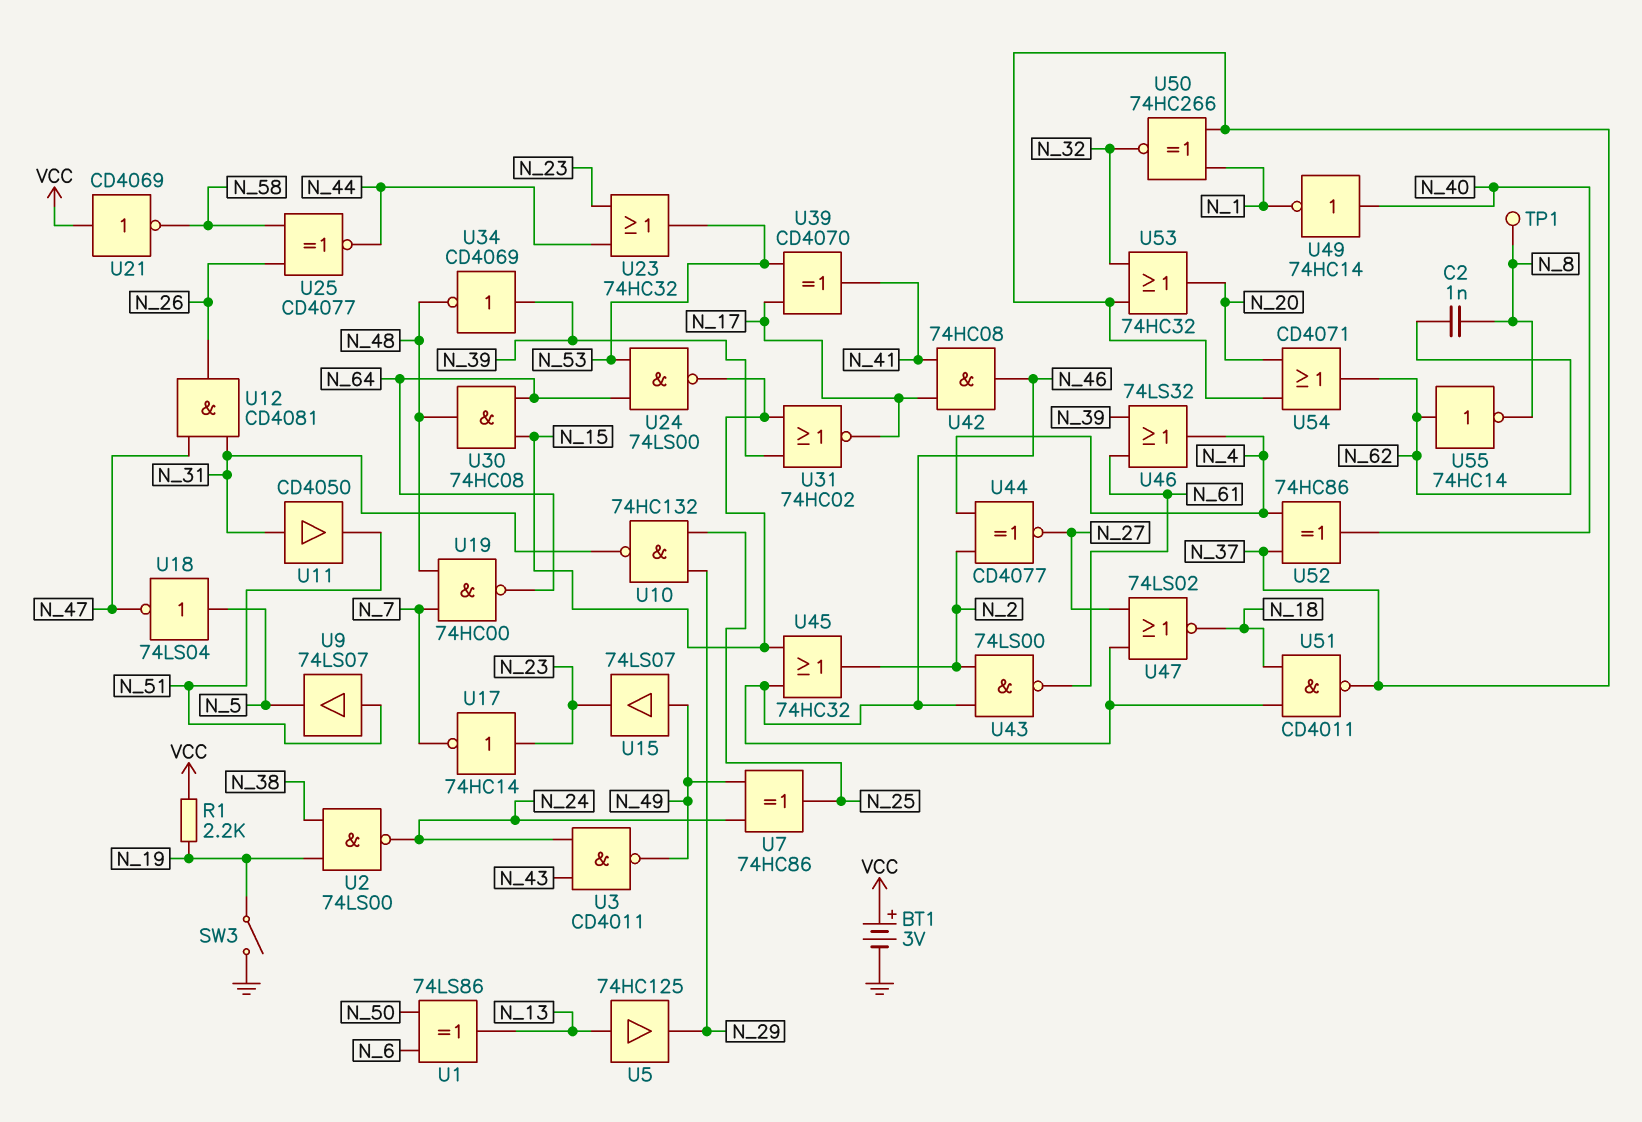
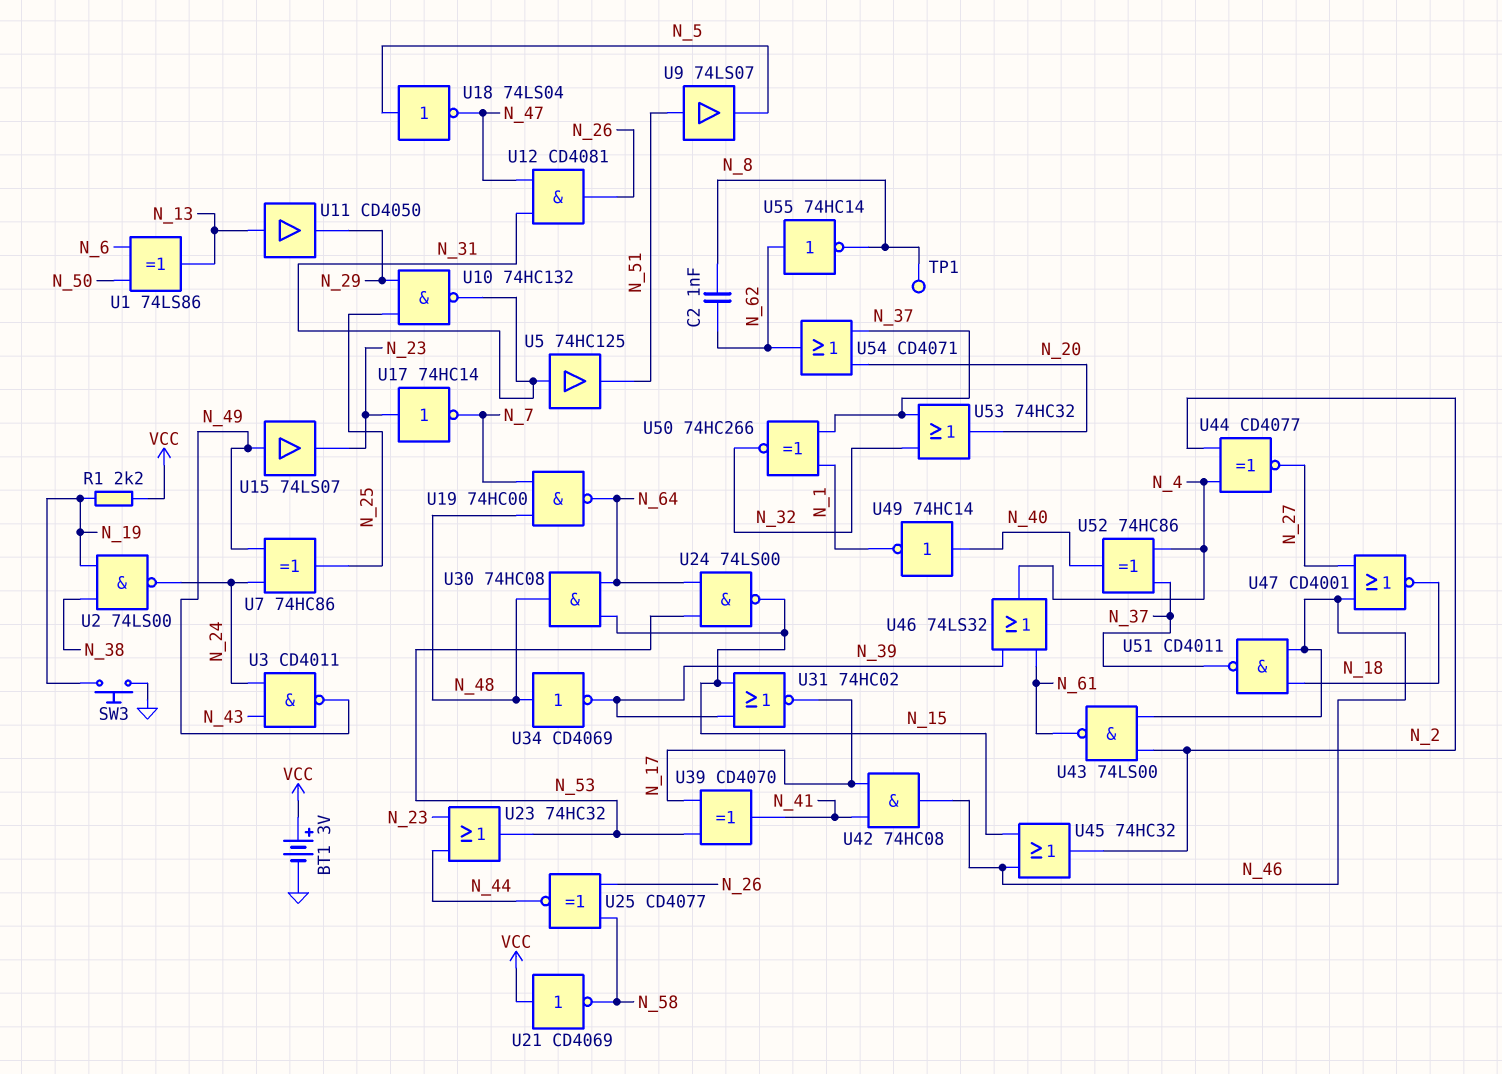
SW3: switch (GND, N_19) -> button (GND, N_19)
U5: buffer 74HC125 (in N_13, out N_29) -> buffer 74HC125 (in N_31, out N_51)
U11: buffer CD4050 (in N_31, out N_51) -> buffer CD4050 (in N_13, out N_29)
U34: NOT CD4069 (in N_39, out N_48) -> NOT CD4069 (in N_48, out N_39)
U47: NOR 74LS02 (in N_27, in N_46, out N_18) -> NOR CD4001 (in N_27, in N_46, out N_18)

